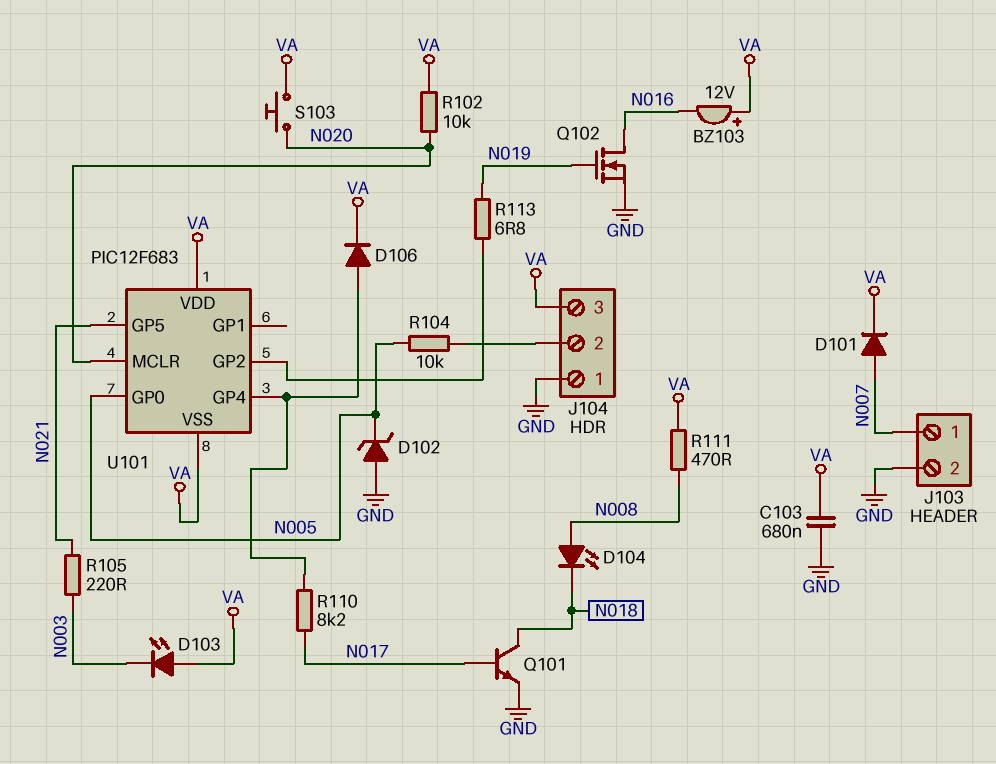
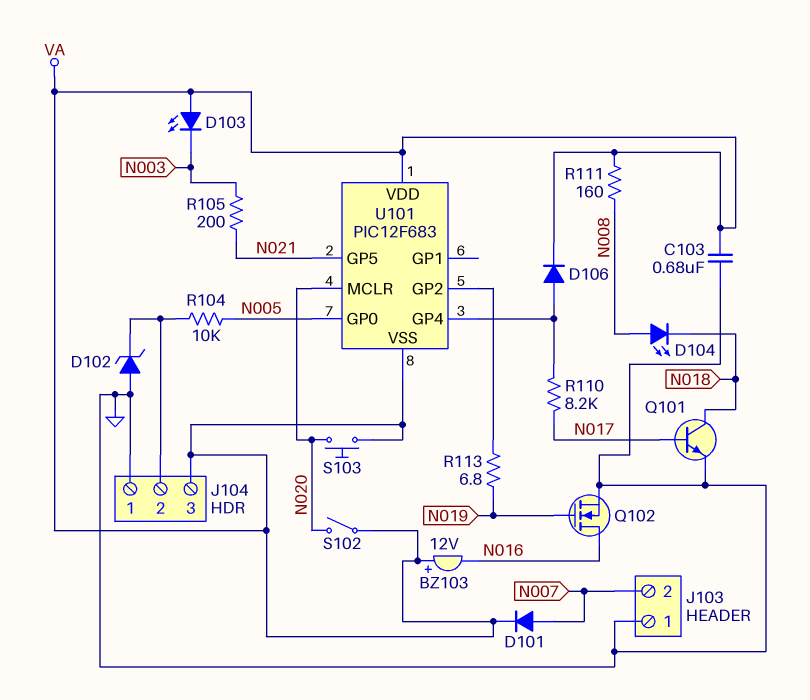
D102: zener (A GND, K N005) -> zener (A GND, K J104/2)
J103 pin 1: N007 -> GND
J103 pin 2: GND -> N007
R102: 10k (N020, VA) -> none
R105: 220 (N003, N021) -> 200 (N003, N021)
R111: 470 (N008, VA) -> 160 (N008, VA)
S102: none -> switch (N020, VA)

